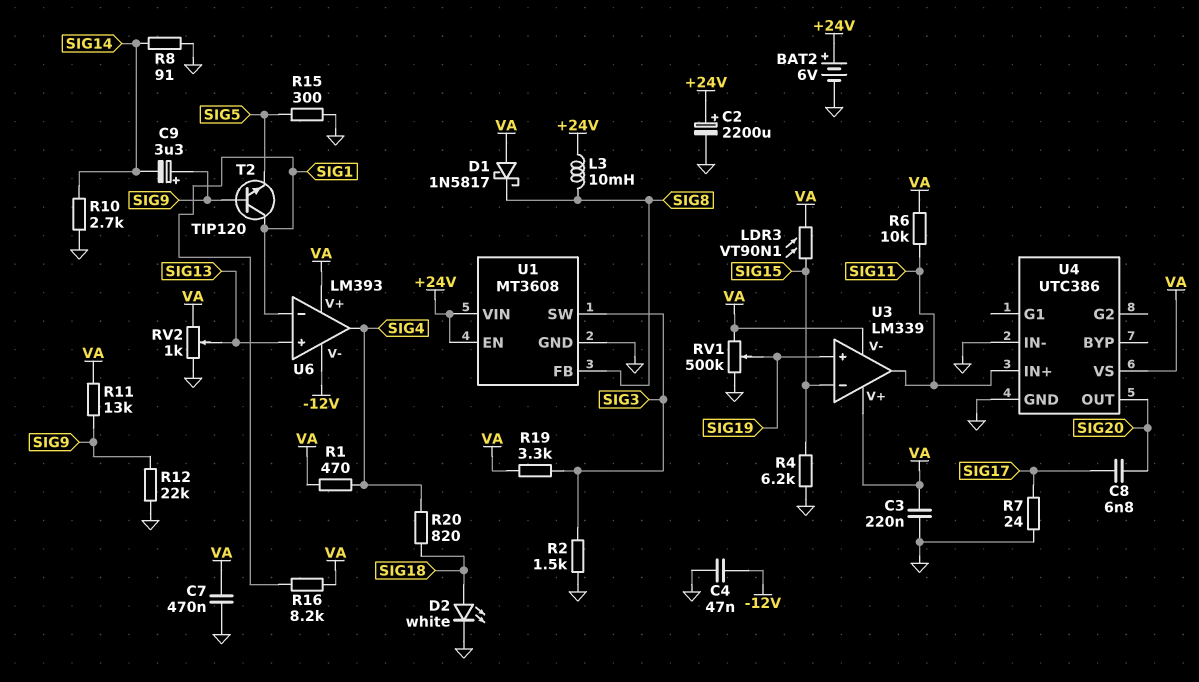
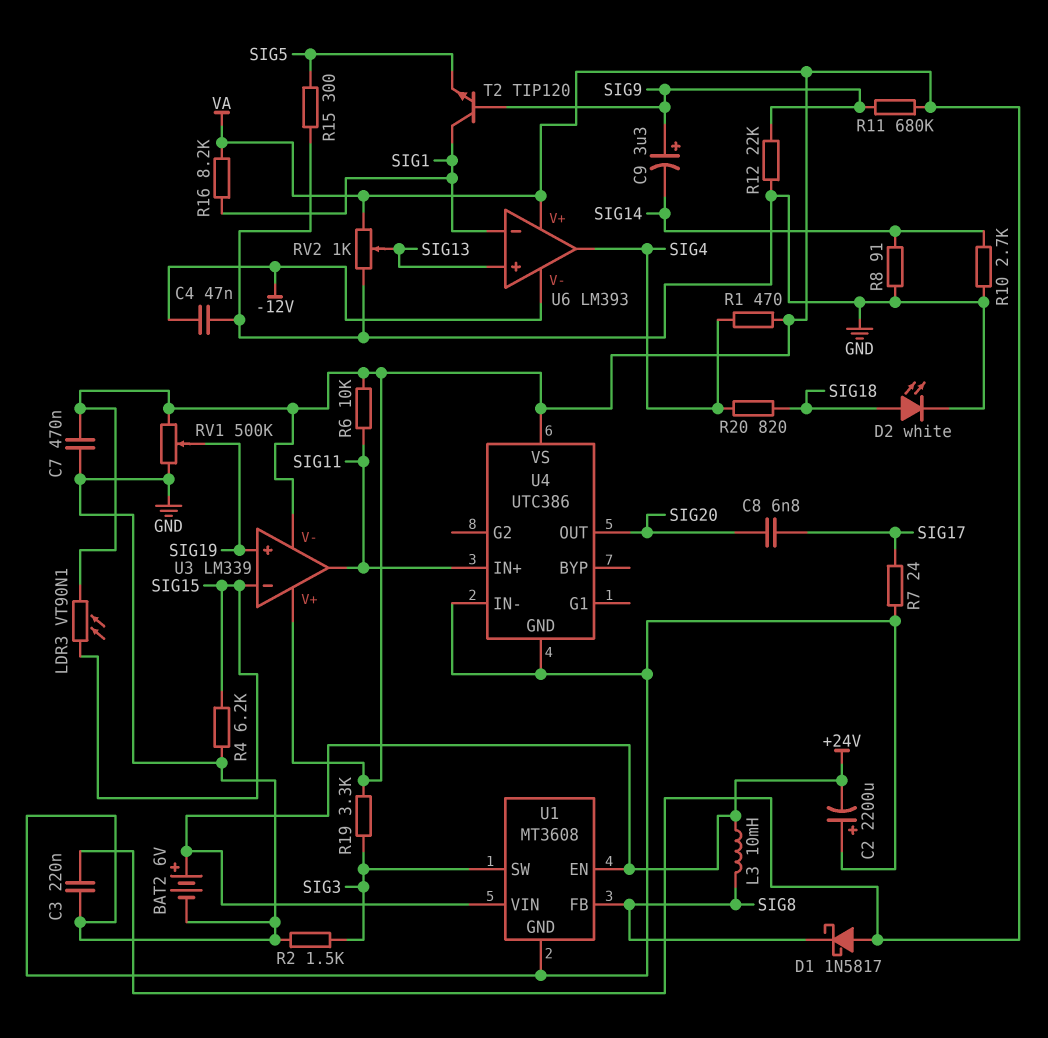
C2: 2200uF (plus +24V, minus GND) -> 2200uF (plus GND, minus +24V)
R11: 13k (SIG9, VA) -> 680k (SIG9, VA)

